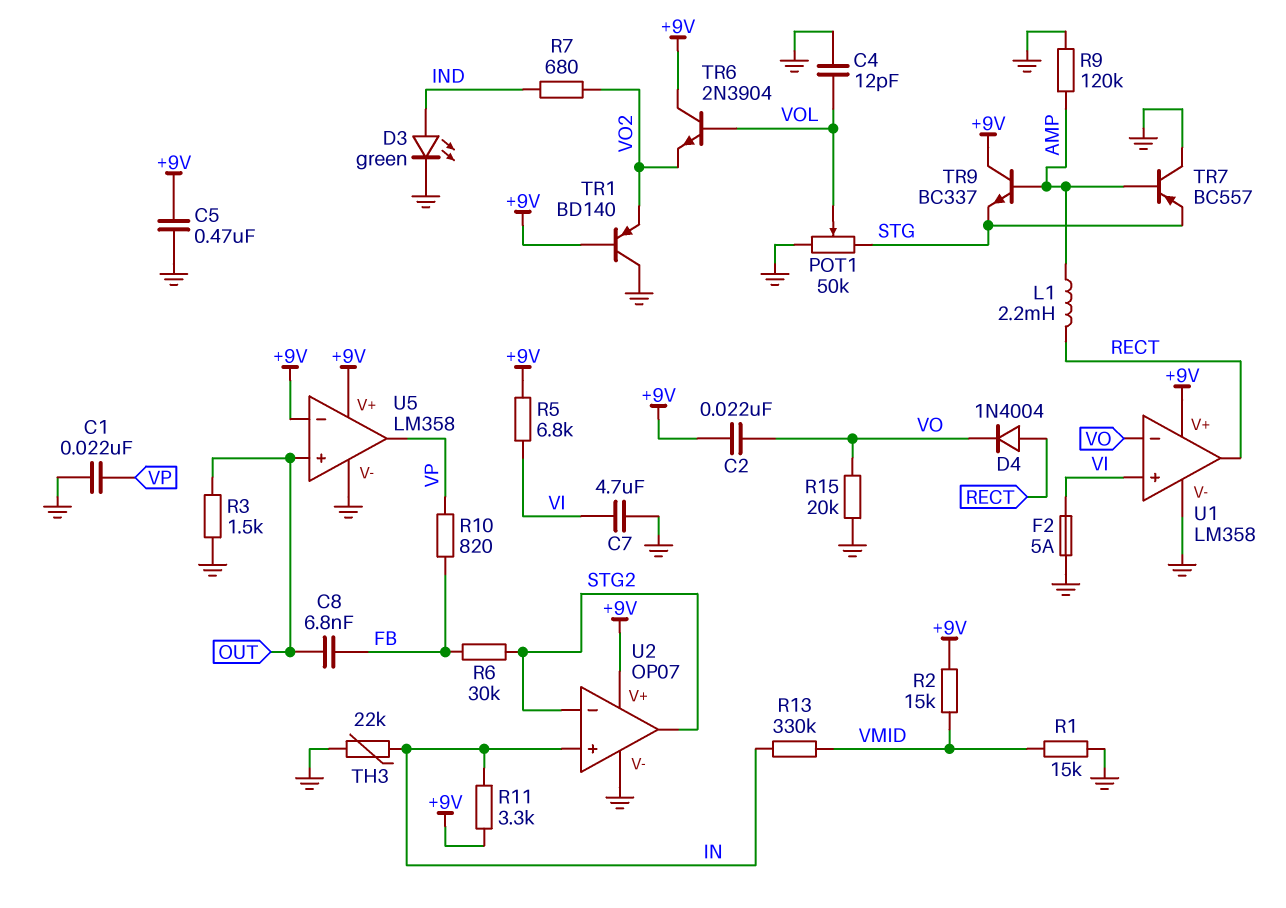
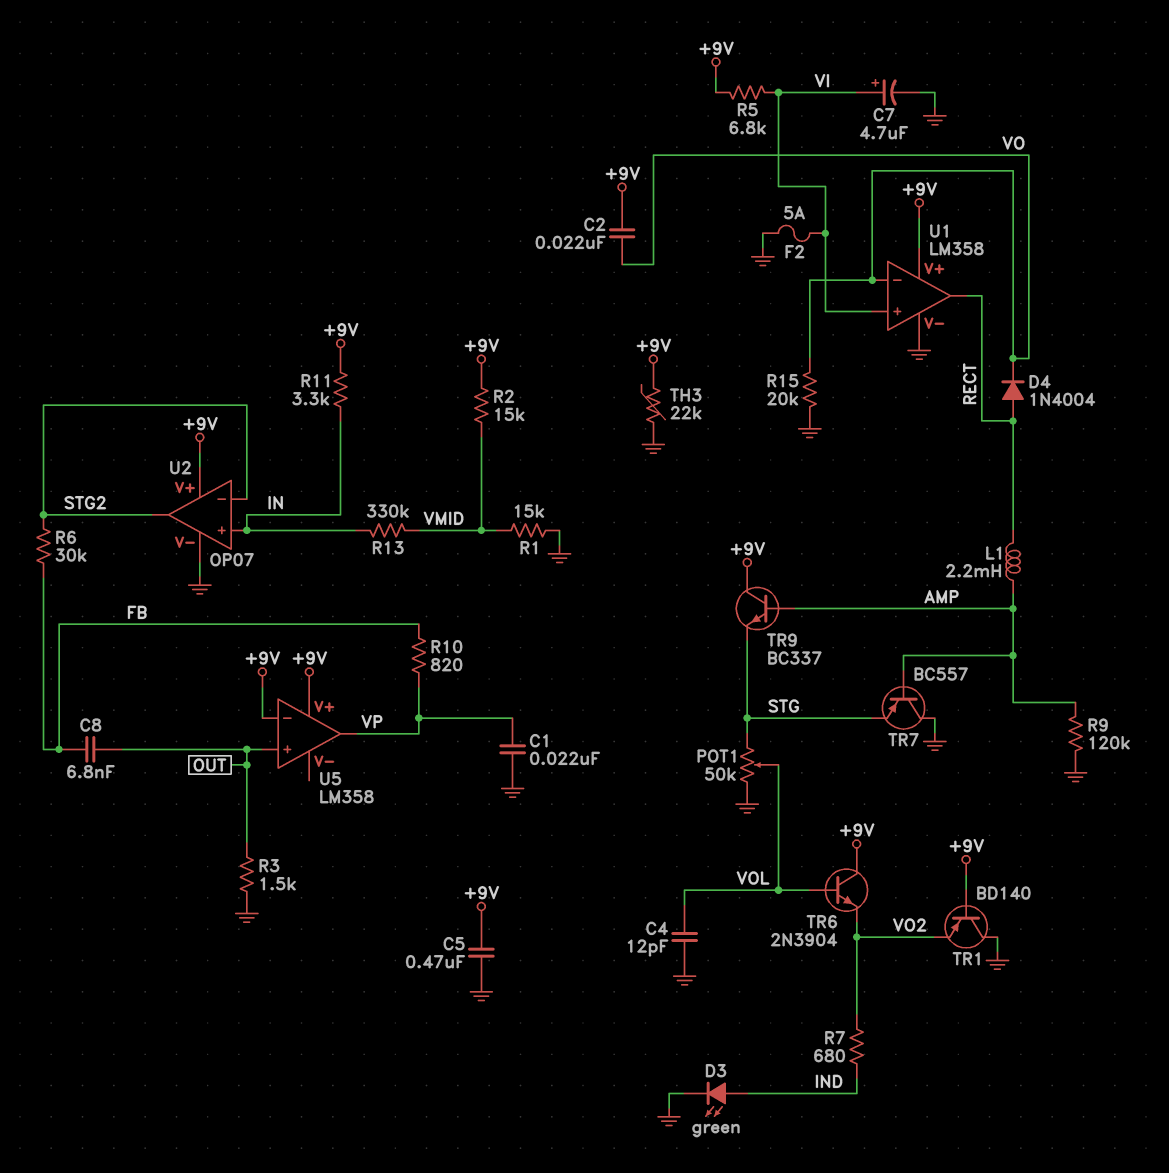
C7: 4.7uF (GND, VI) -> 4.7uF (plus VI, minus GND)
TH3: 22k (GND, IN) -> 22k (+9V, GND)
U5 pin V-: GND -> none

